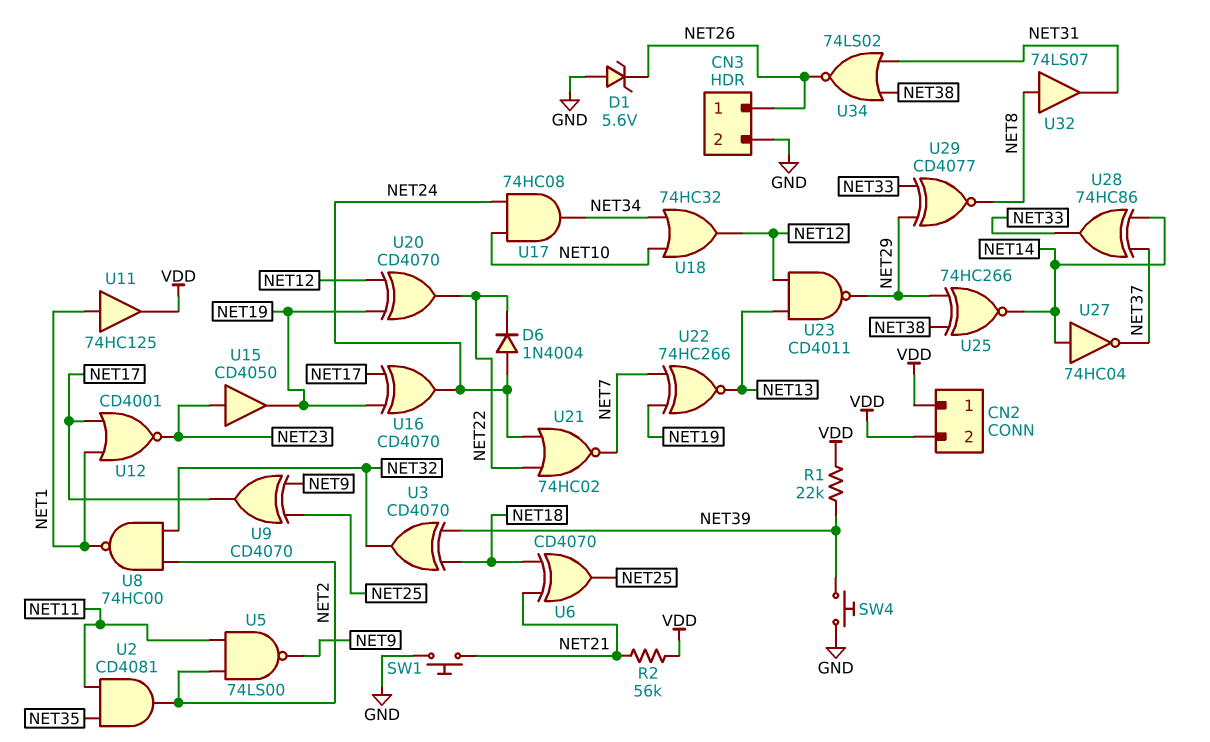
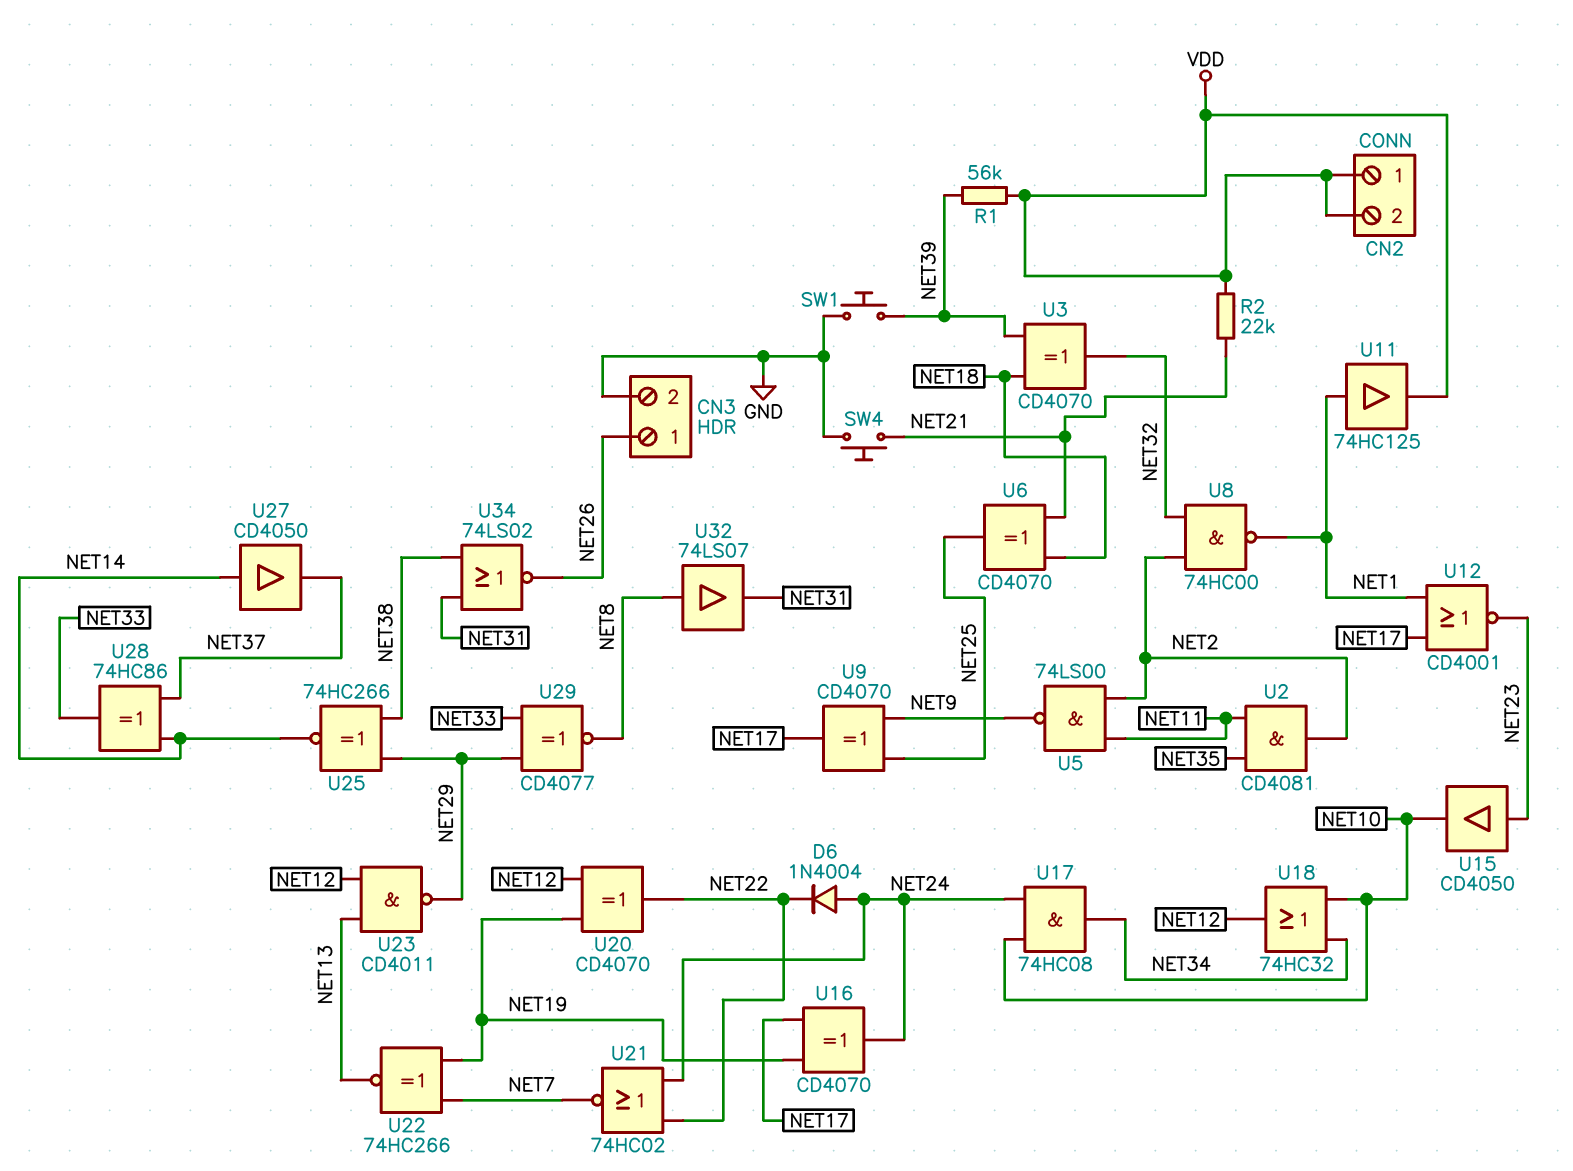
D1: zener 5.6V (A GND, K NET26) -> none
R1: 22k (NET39, VDD) -> 56k (NET39, VDD)
R2: 56k (NET21, VDD) -> 22k (NET21, VDD)
SW1: button (GND, NET21) -> button (GND, NET39)
SW4: button (GND, NET39) -> button (GND, NET21)
U15: buffer CD4050 (in NET23, out NET19) -> buffer CD4050 (in NET23, out NET10)
U27: NOT 74HC04 (in NET14, out NET37) -> buffer CD4050 (in NET14, out NET37)

